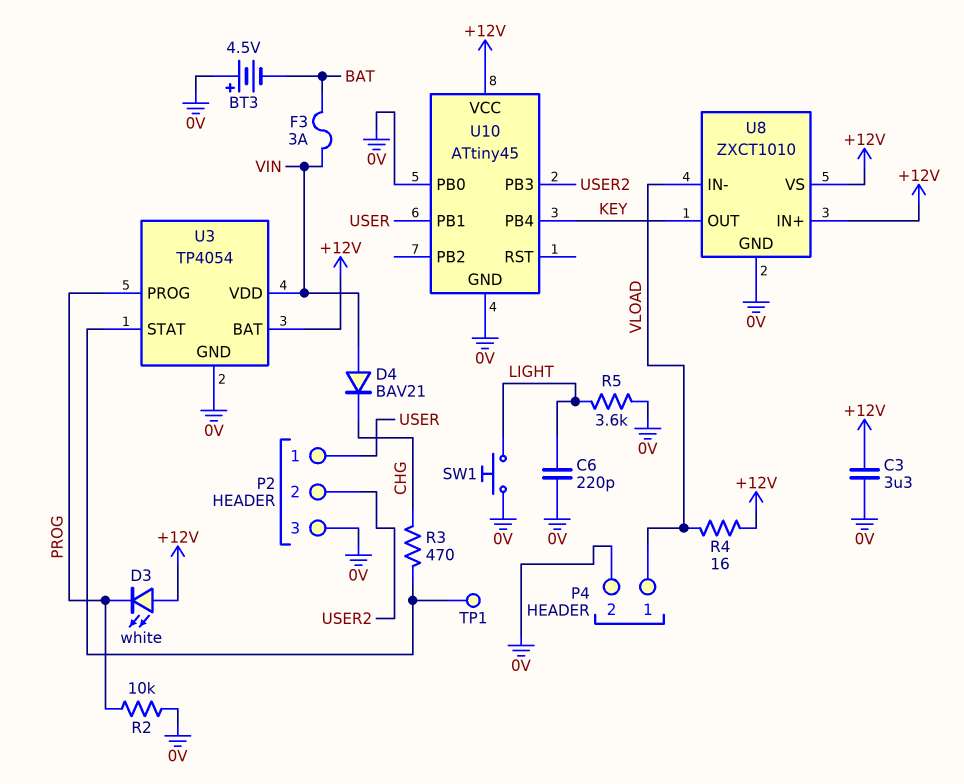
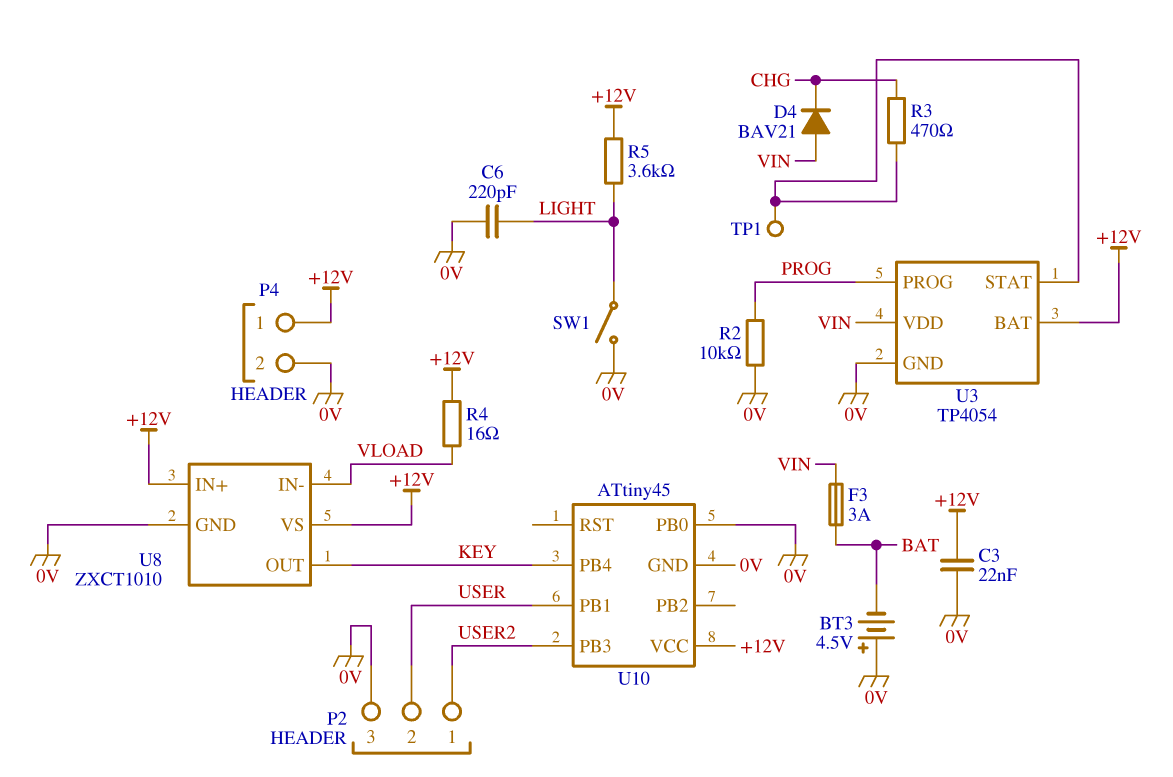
C3: 3.3uF (+12V, 0V) -> 22nF (+12V, 0V)
D3: LED white (A +12V, K PROG) -> none
P2 pin 1: USER -> USER2
P2 pin 2: USER2 -> USER
P4 pin 1: VLOAD -> +12V
R5: 3.6k (0V, LIGHT) -> 3.6k (+12V, LIGHT)
SW1: button (0V, LIGHT) -> switch (0V, LIGHT)

